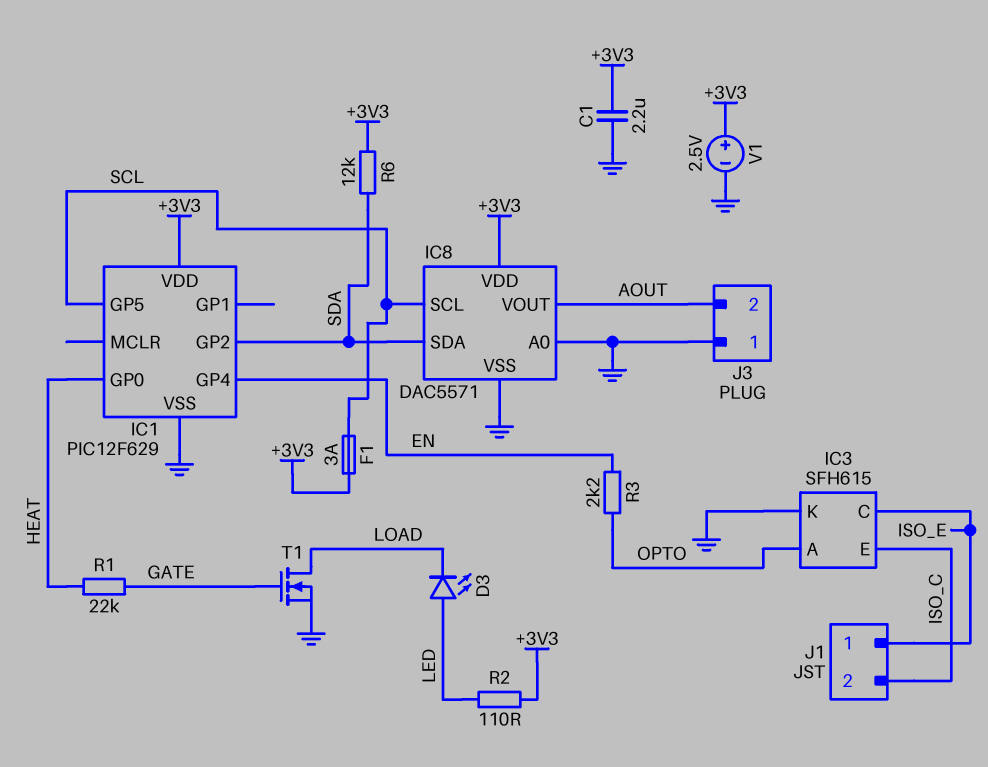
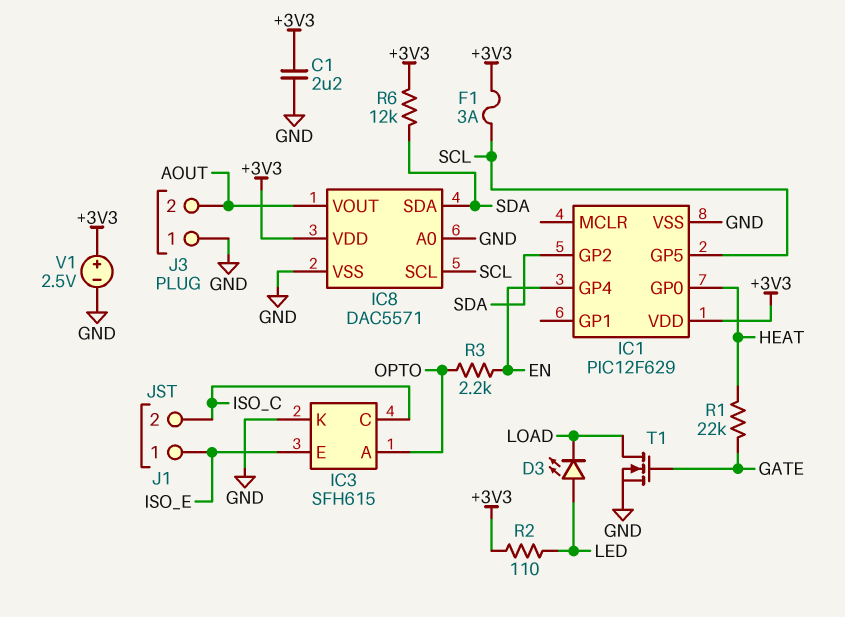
IC3 pin C: ISO_E -> ISO_C
IC3 pin E: ISO_C -> ISO_E

